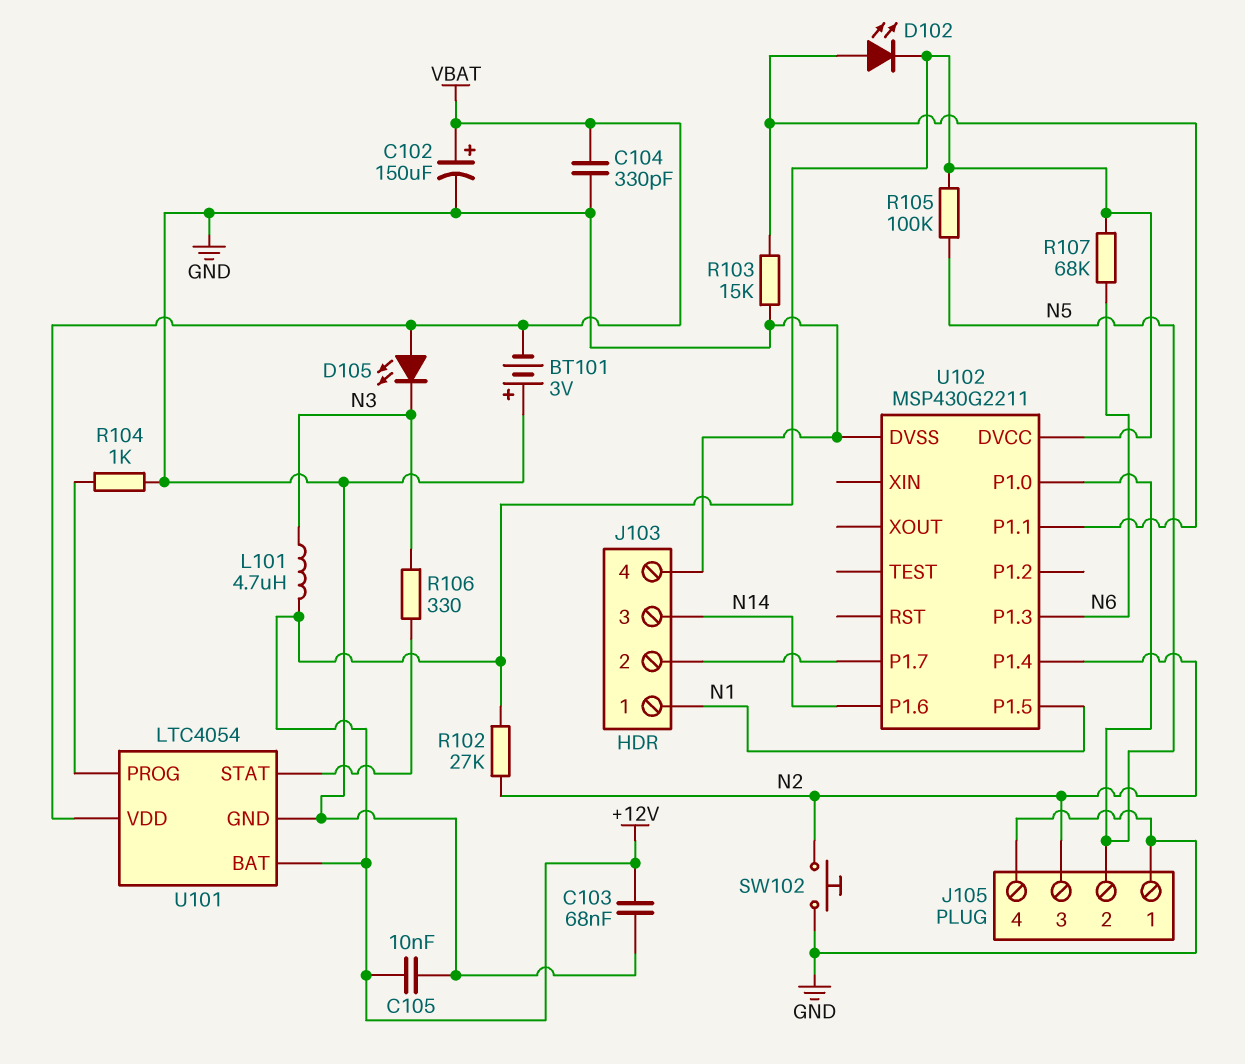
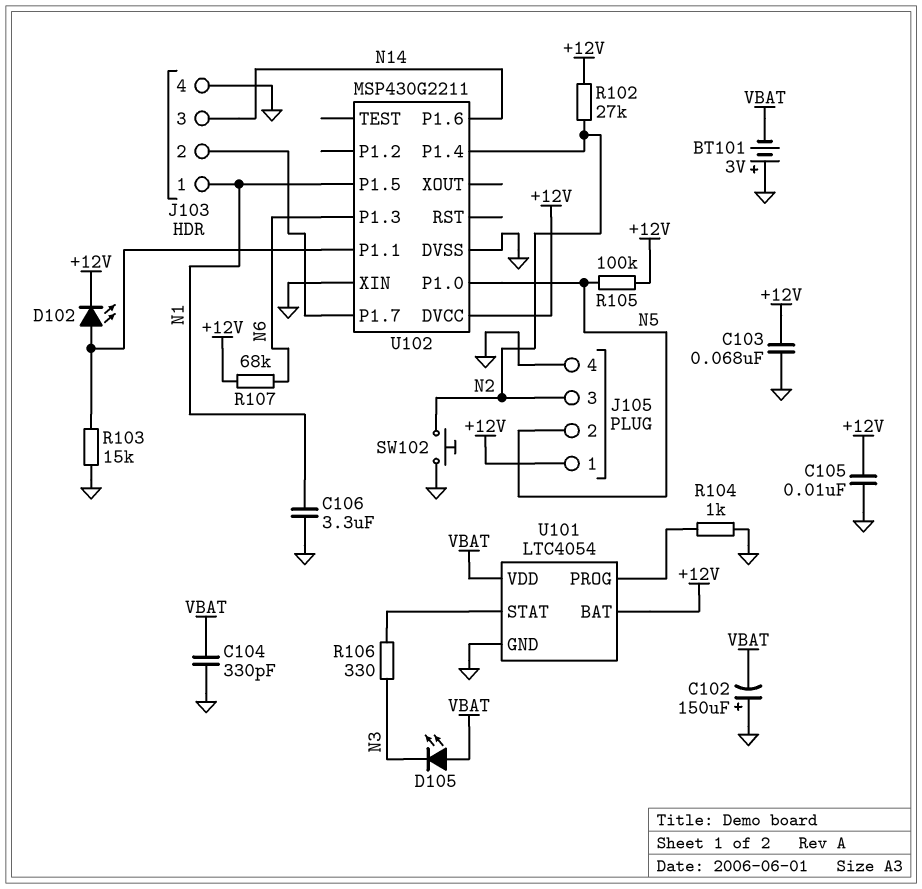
C102: 150uF (plus VBAT, minus GND) -> 150uF (plus GND, minus VBAT)
C106: none -> 3.3uF (GND, N1)
J105 pin 1: GND -> +12V
L101: 4.7uH (+12V, N3) -> none
U102 pin XIN: none -> GND

